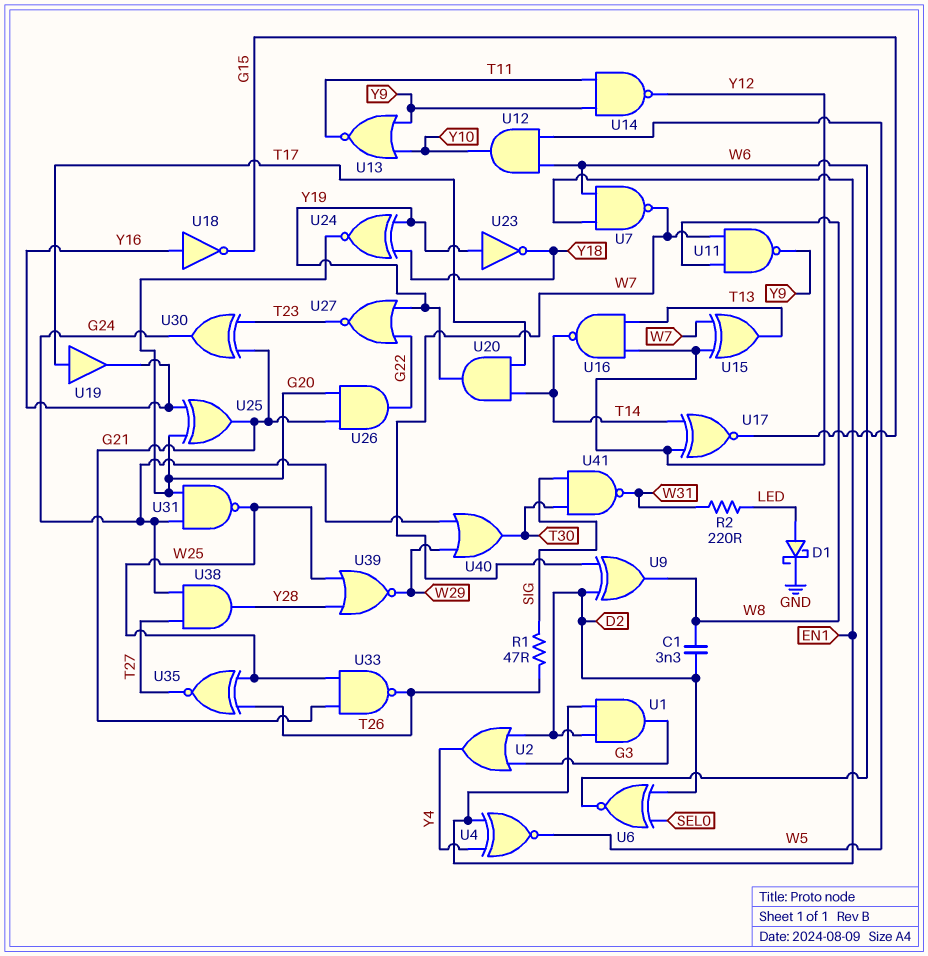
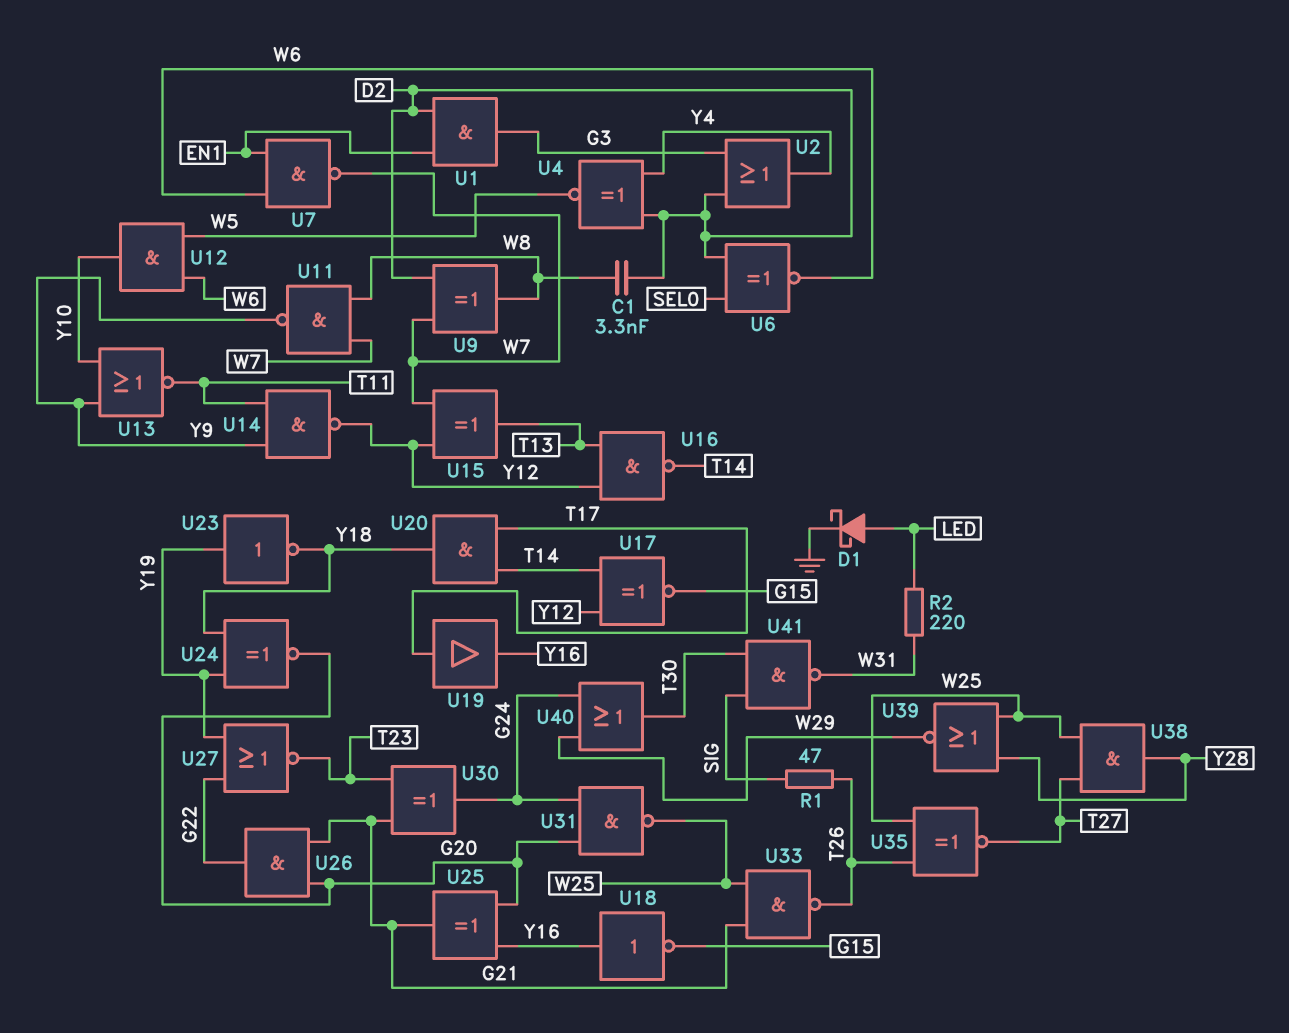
U4: XNOR (in EN1, in Y4, out W5) -> XNOR (in D2, in Y4, out W5)
U20: AND (in T14, in T17, out Y19) -> AND (in T14, in T17, out Y18)
U38: AND (in G24, in T27, out Y28) -> AND (in T27, in W25, out Y28)

